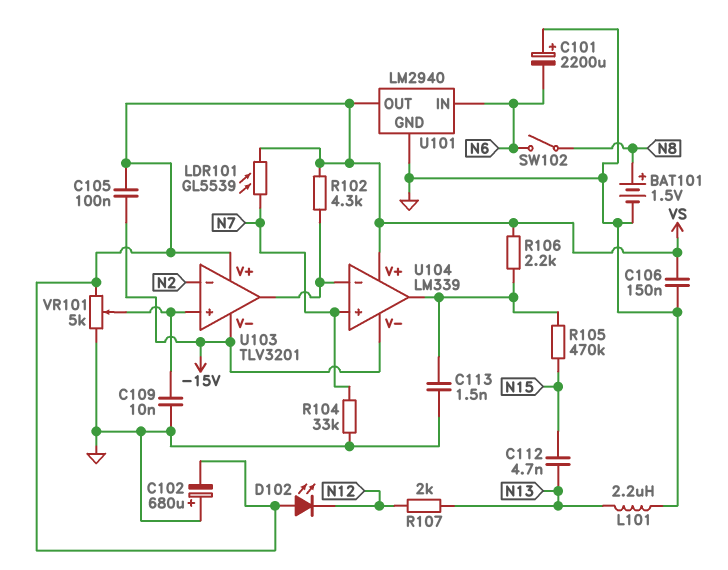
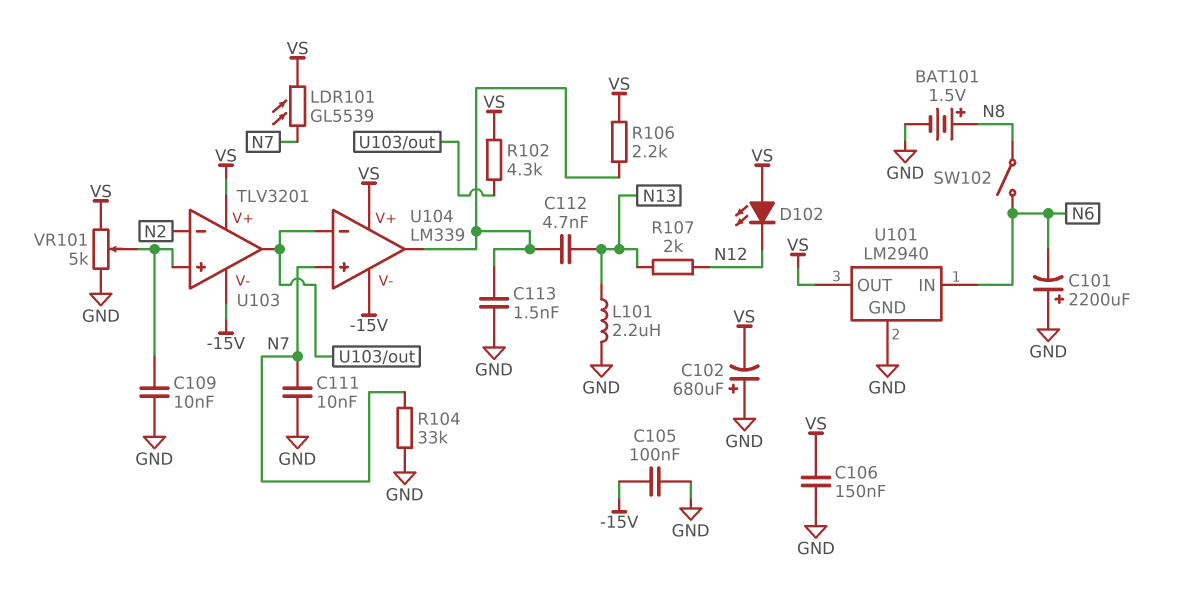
C105: 100nF (-15V, VS) -> 100nF (-15V, GND)
C111: none -> 10nF (GND, N7)
C112: 4.7nF (N13, N15) -> 4.7nF (N13, U104/out)
R105: 470k (N15, U104/out) -> none

